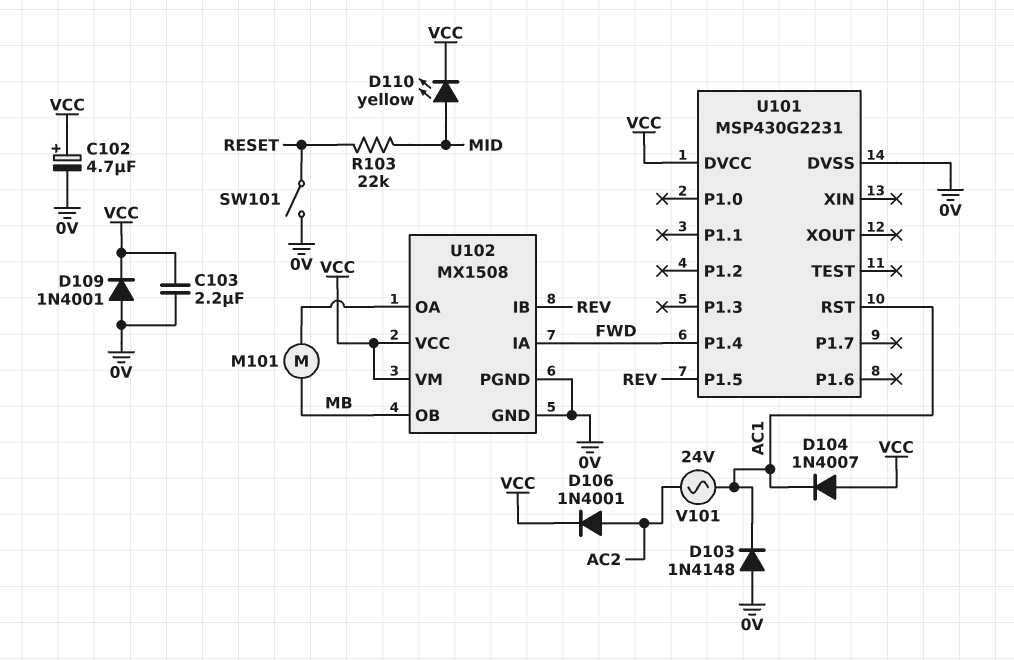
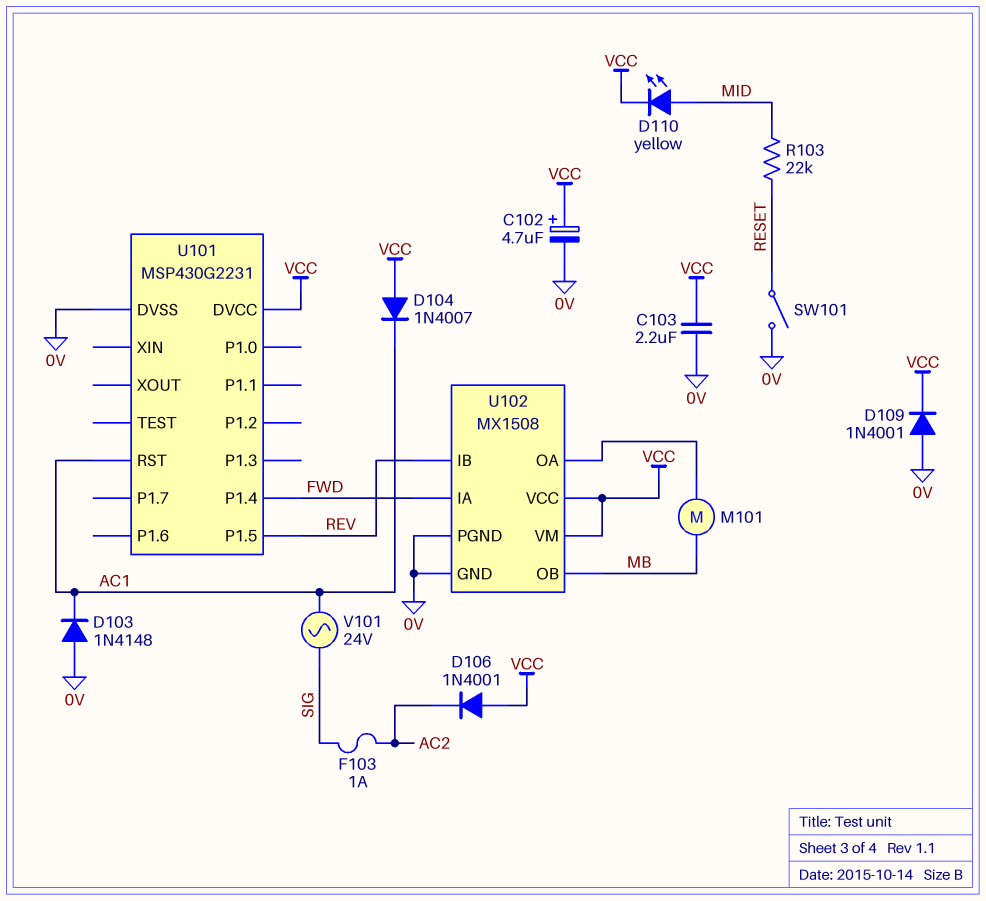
D106: diode 1N4001 (A AC2, K VCC) -> diode 1N4001 (A VCC, K AC2)
F103: none -> 1A (AC2, SIG)
V101: AC 24V (AC1, AC2) -> AC 24V (AC1, SIG)

